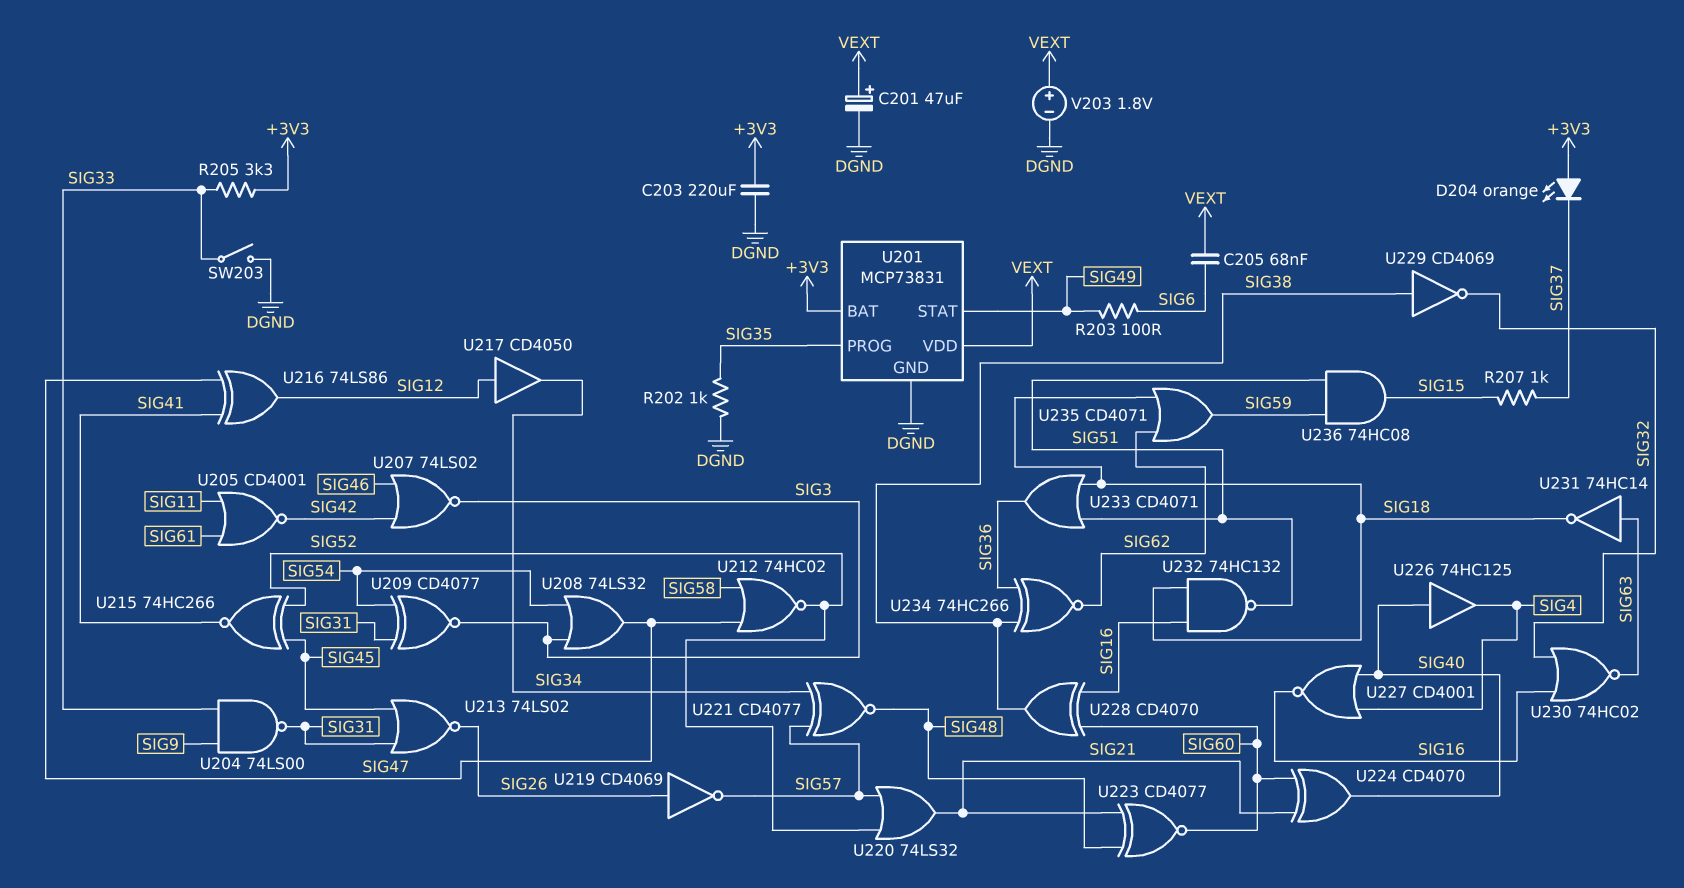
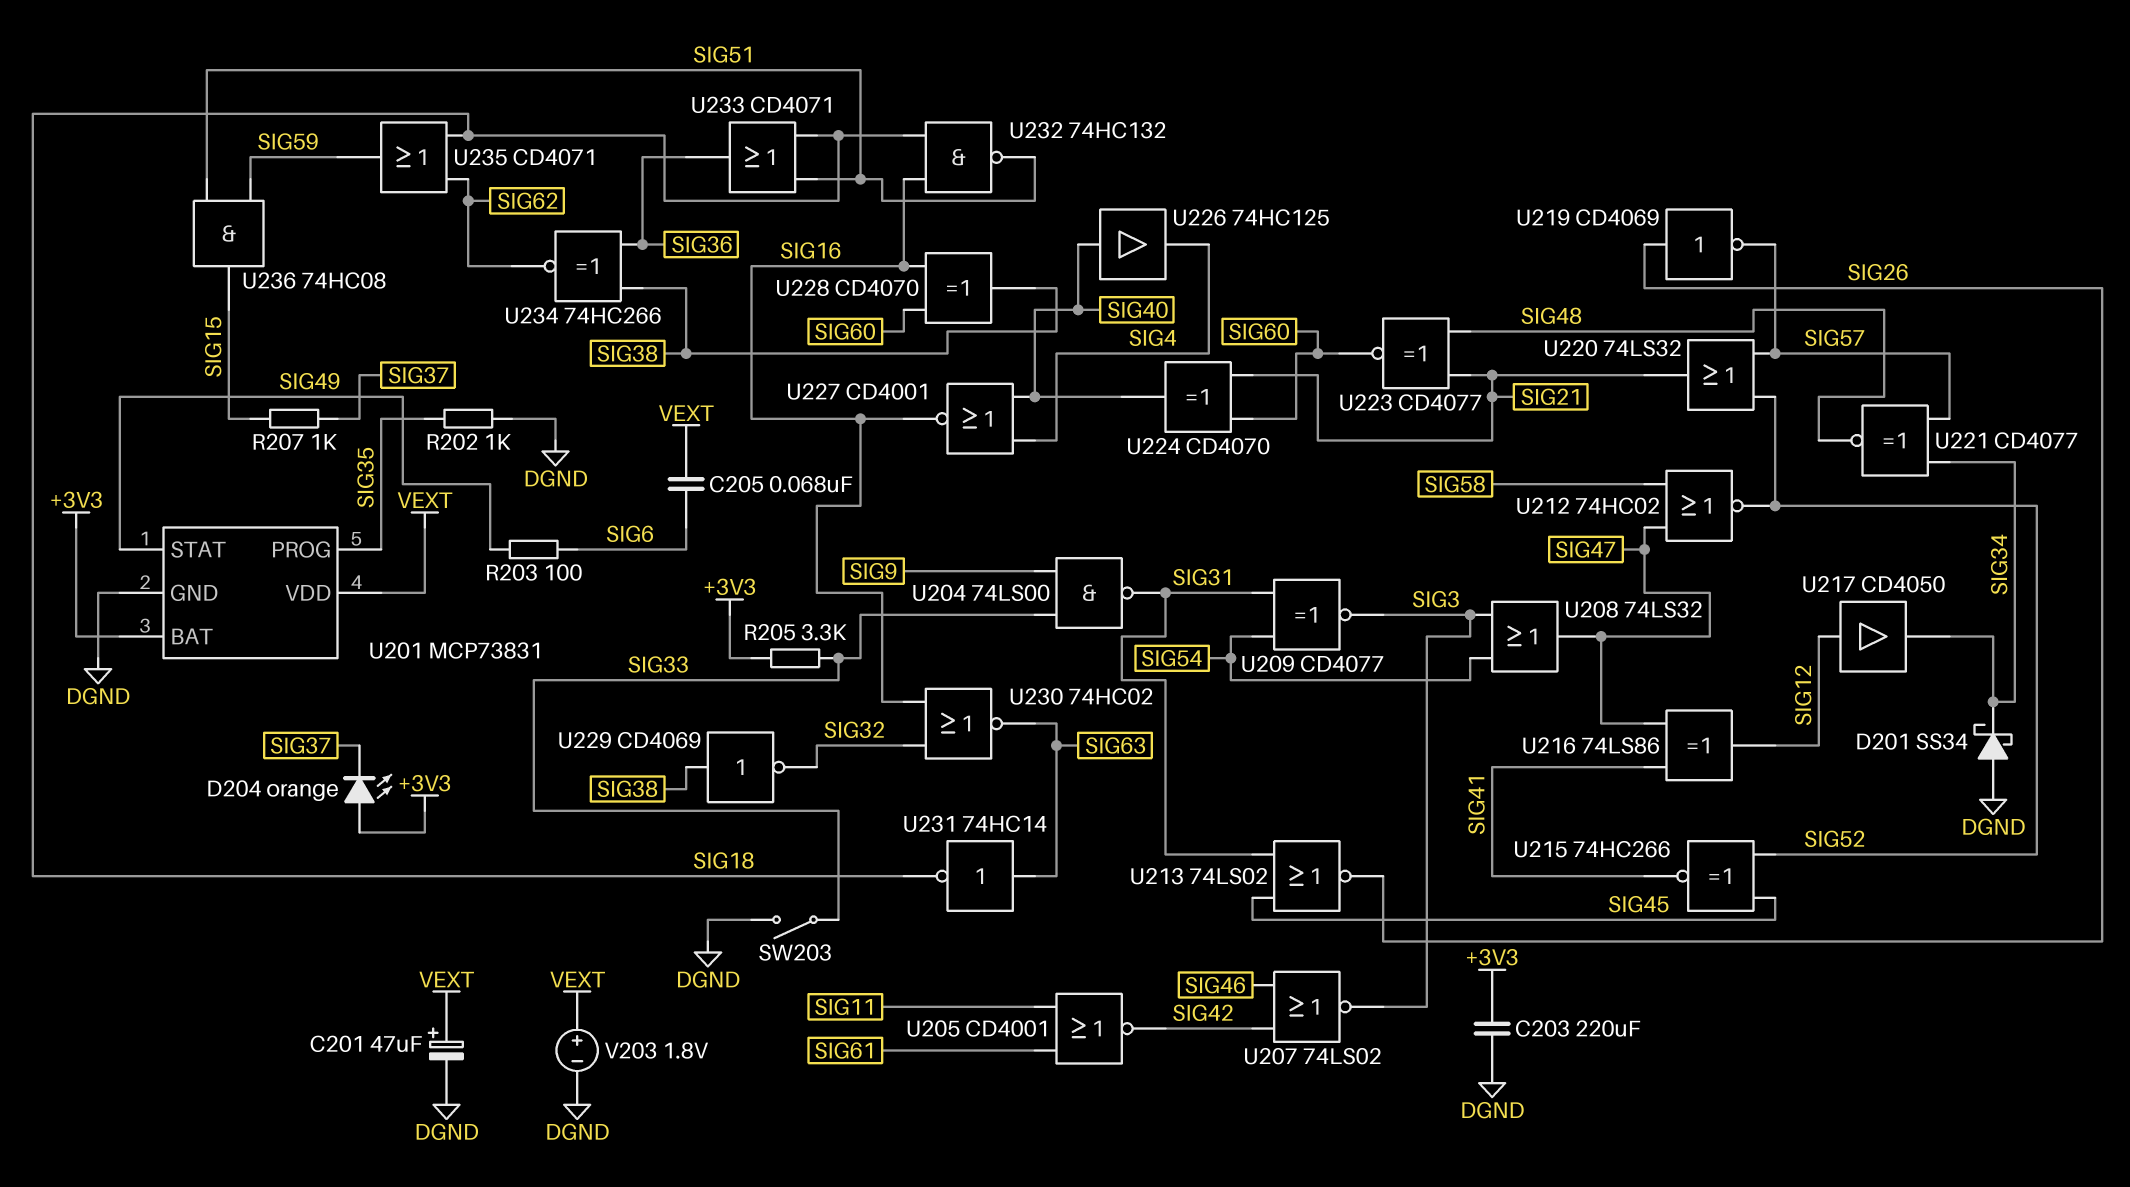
D201: none -> schottky SS34 (A DGND, K SIG34)

